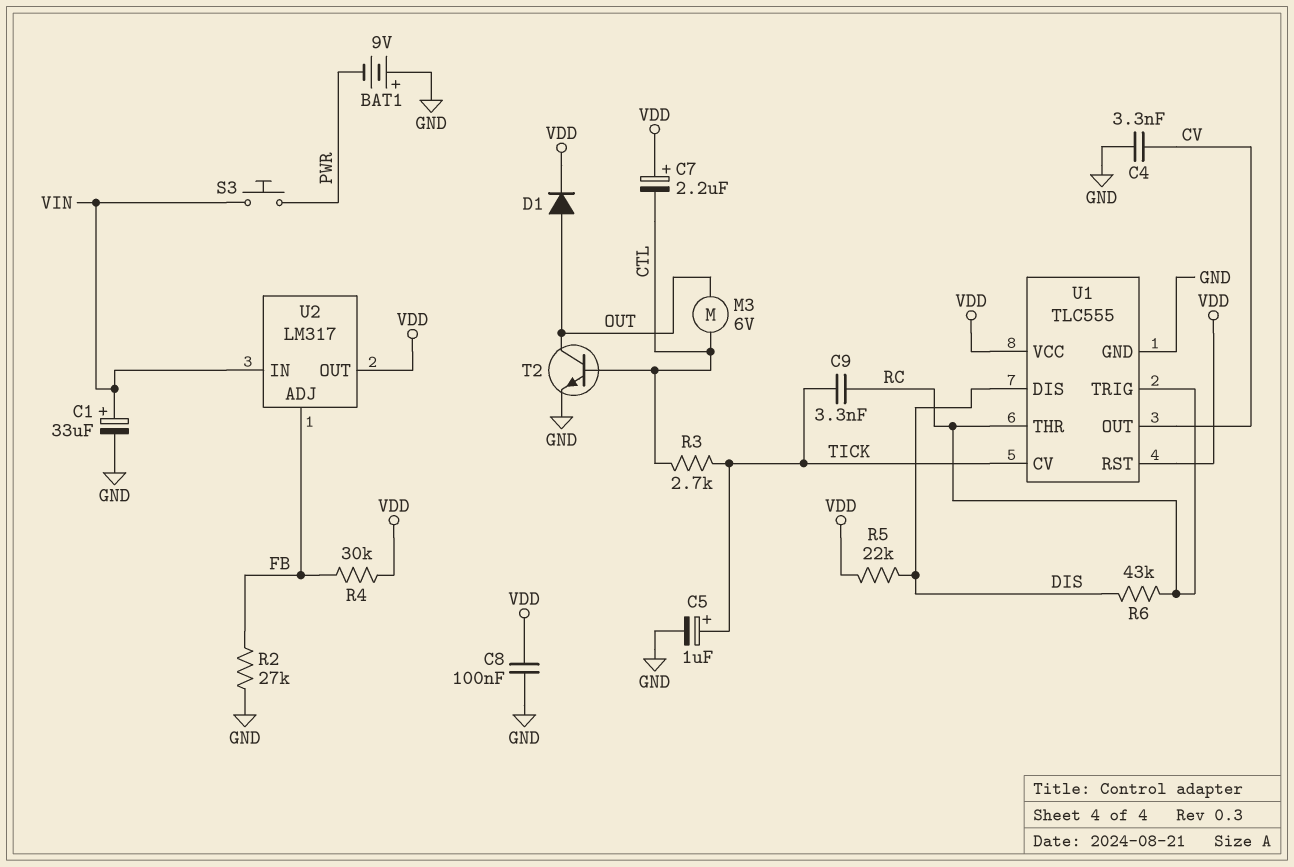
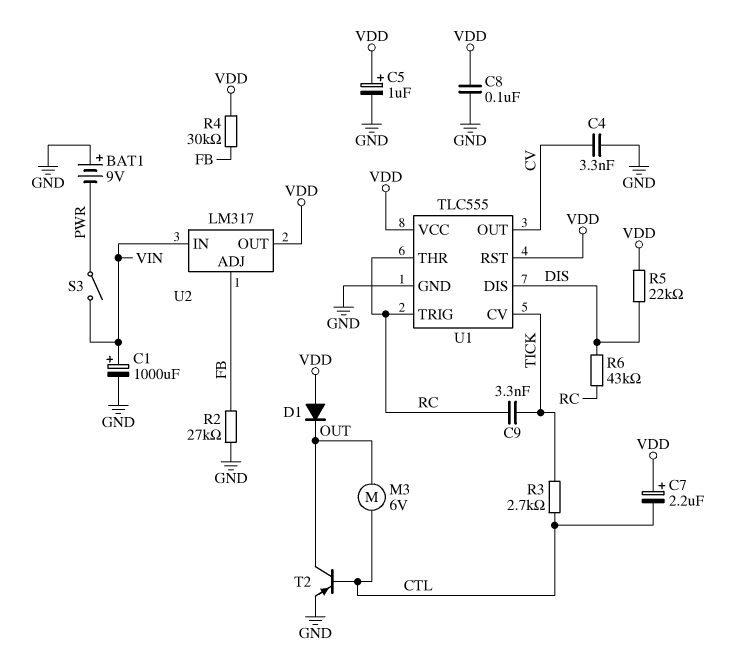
C1: 33uF (plus VIN, minus GND) -> 1000uF (plus VIN, minus GND)
C5: 1uF (plus TICK, minus GND) -> 1uF (plus VDD, minus GND)
D1: diode (A OUT, K VDD) -> diode (A VDD, K OUT)
S3: button (PWR, VIN) -> switch (PWR, VIN)
T2: NPN (B CTL, C OUT, E GND) -> PNP (B CTL, C OUT, E GND)

